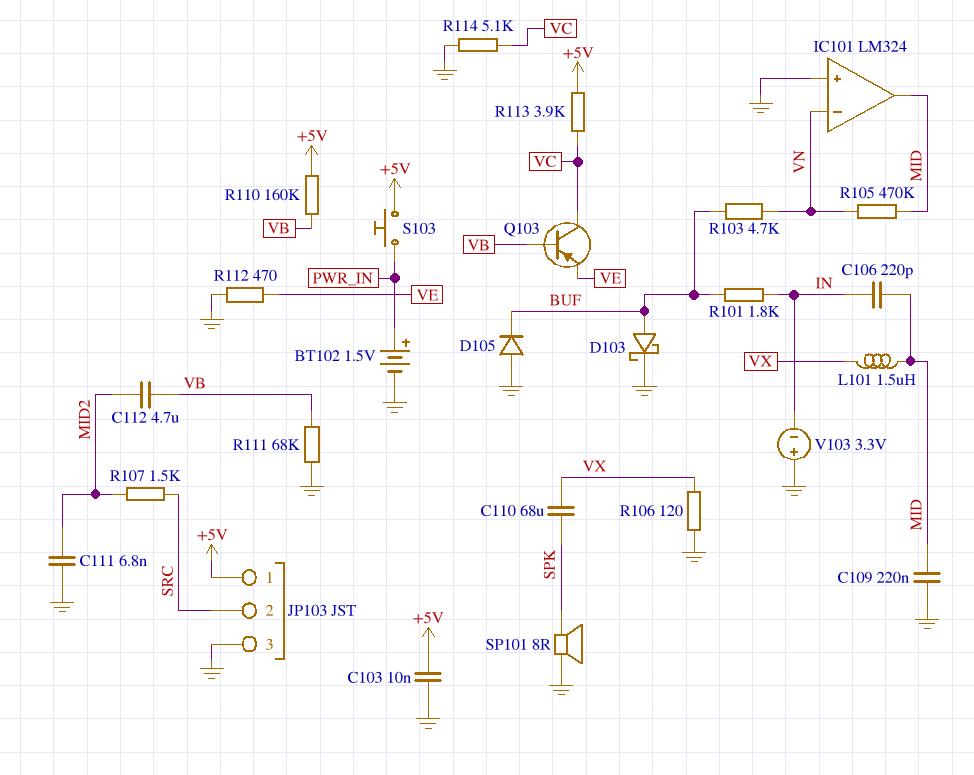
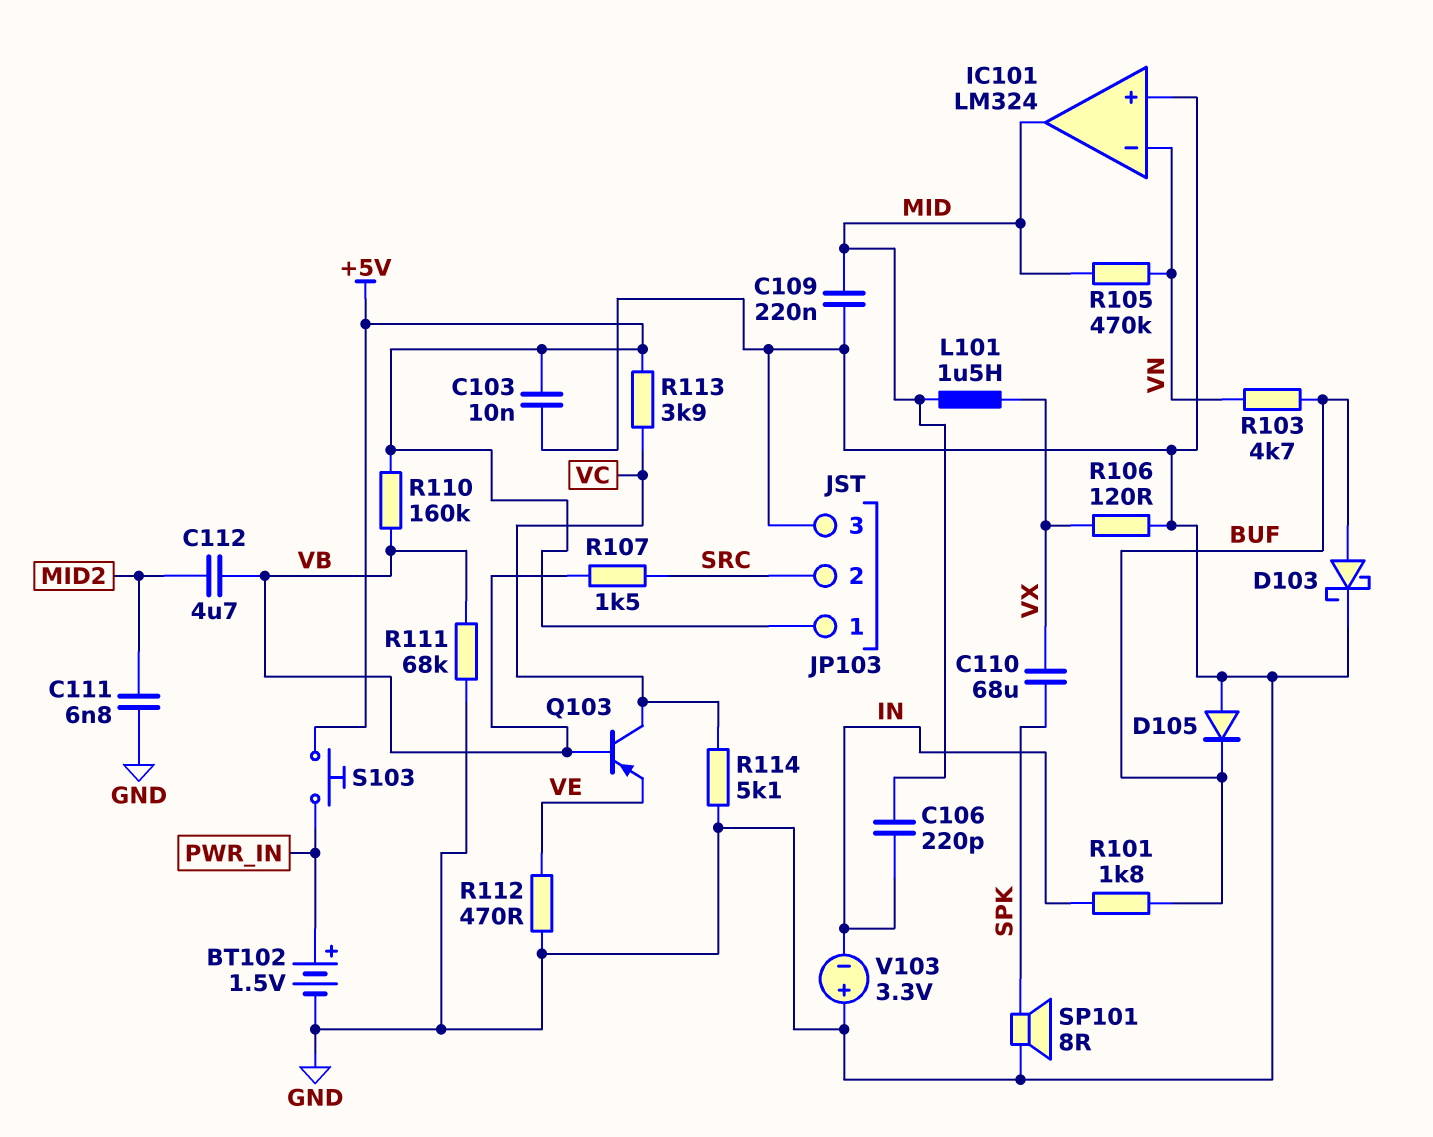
R107: 1.5k (MID2, SRC) -> 1.5k (SRC, VB)

